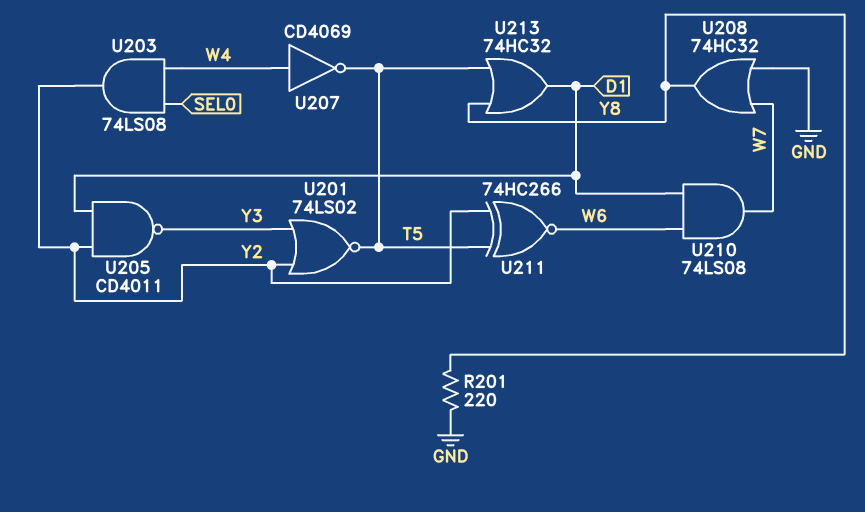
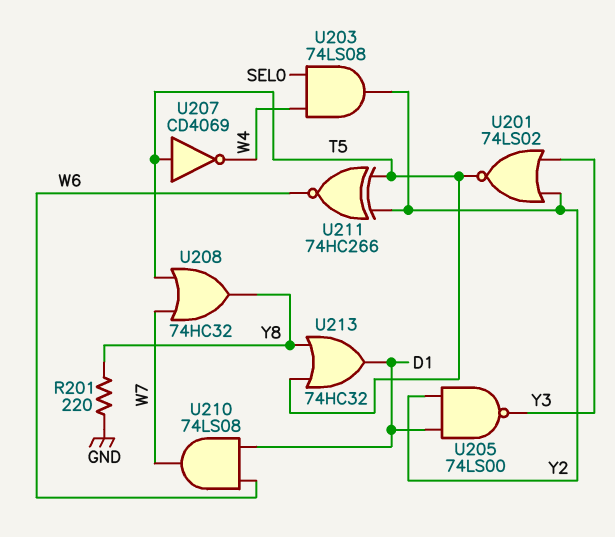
U205: NAND CD4011 (in D1, in Y2, out Y3) -> NAND 74LS00 (in D1, in Y2, out Y3)
U207: NOT CD4069 (in W4, out T5) -> NOT CD4069 (in T5, out W4)
U208: OR 74HC32 (in GND, in W7, out Y8) -> OR 74HC32 (in T5, in W7, out Y8)

